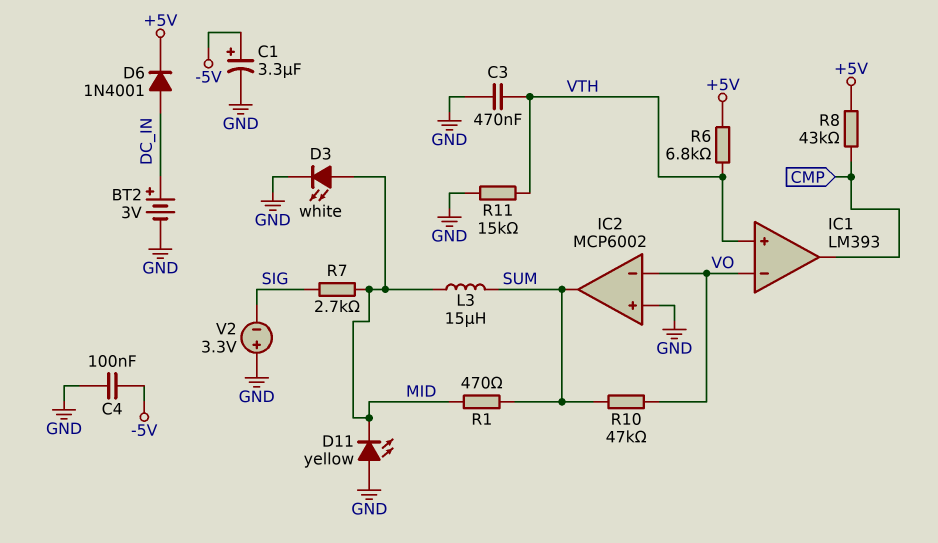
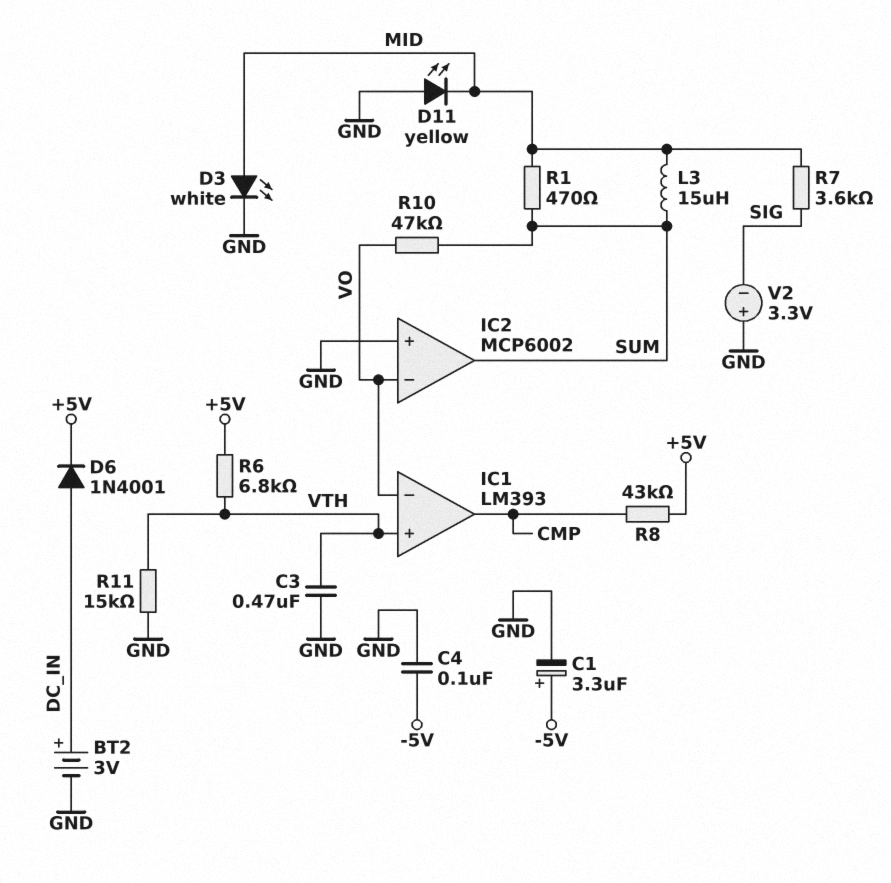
R7: 2.7k (MID, SIG) -> 3.6k (MID, SIG)

